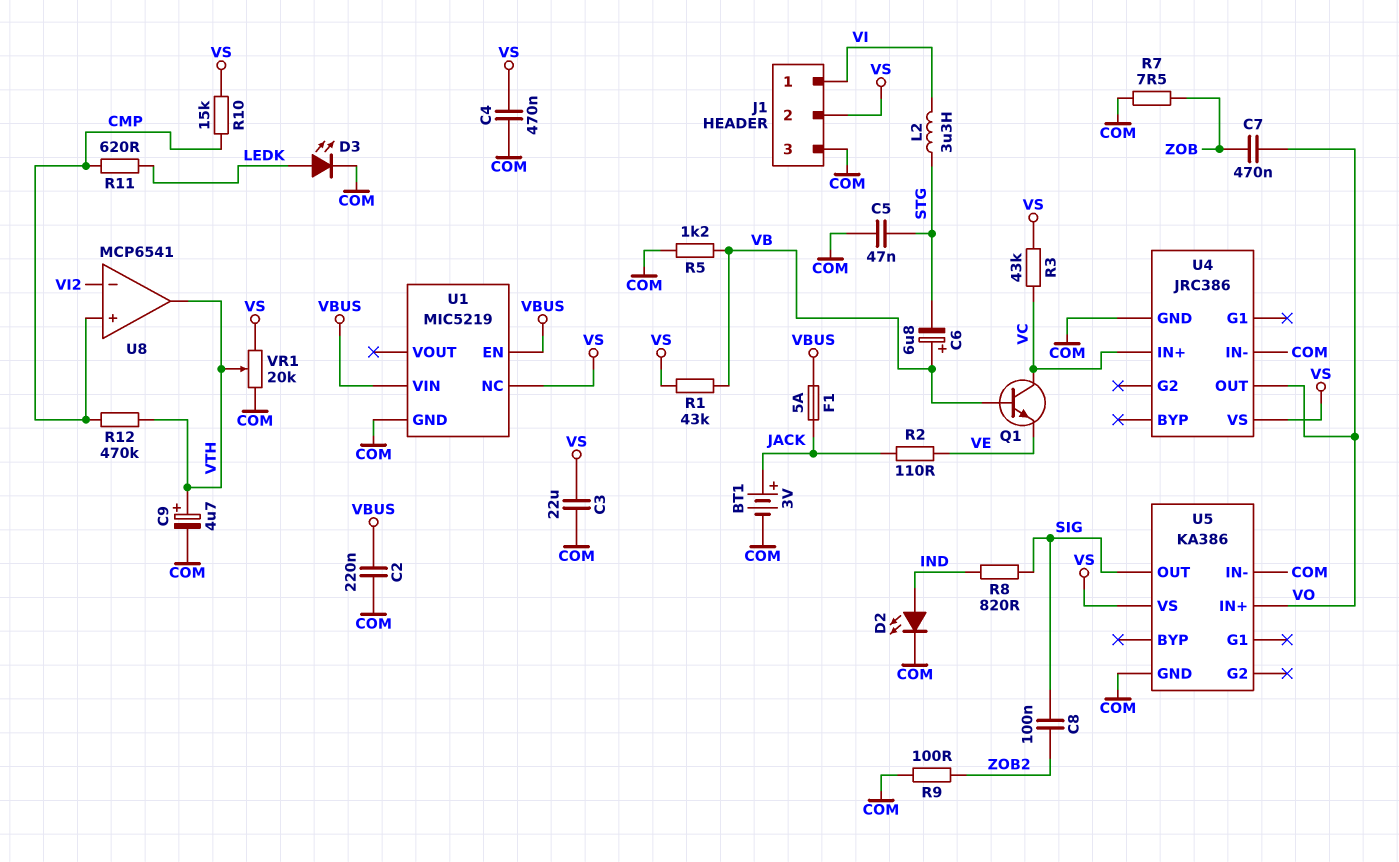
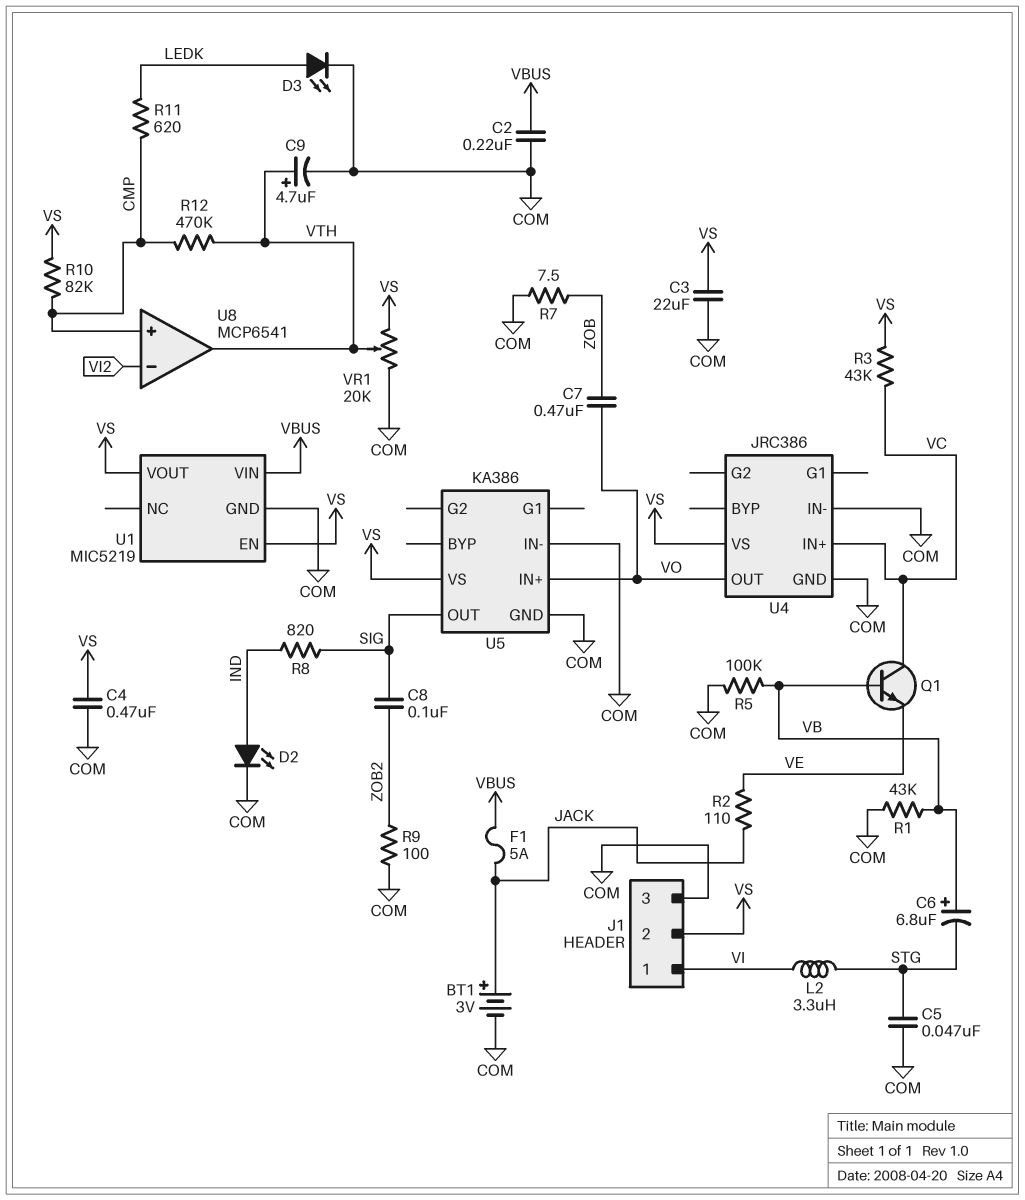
R1: 43k (VB, VS) -> 43k (COM, VB)
R5: 1.2k (COM, VB) -> 100k (COM, VB)
R10: 15k (CMP, VS) -> 82k (CMP, VS)
U1 pin EN: VBUS -> VS
U1 pin NC: VS -> none
U1 pin VOUT: none -> VS

